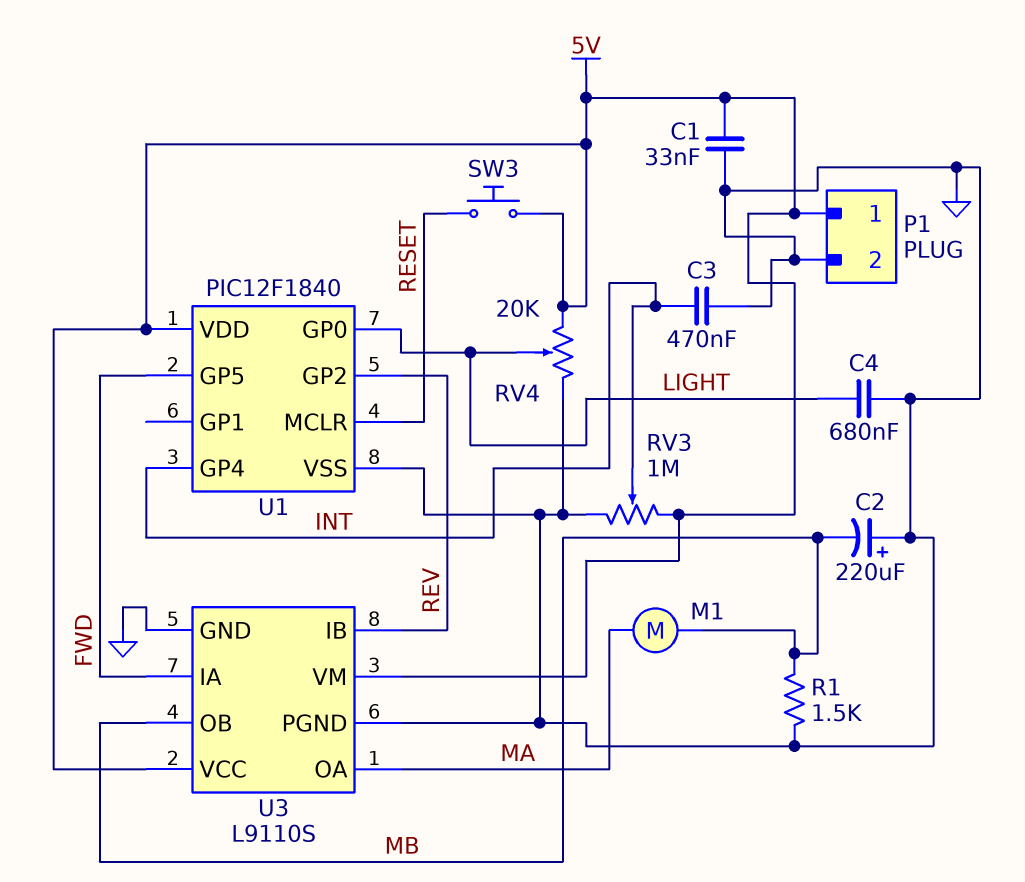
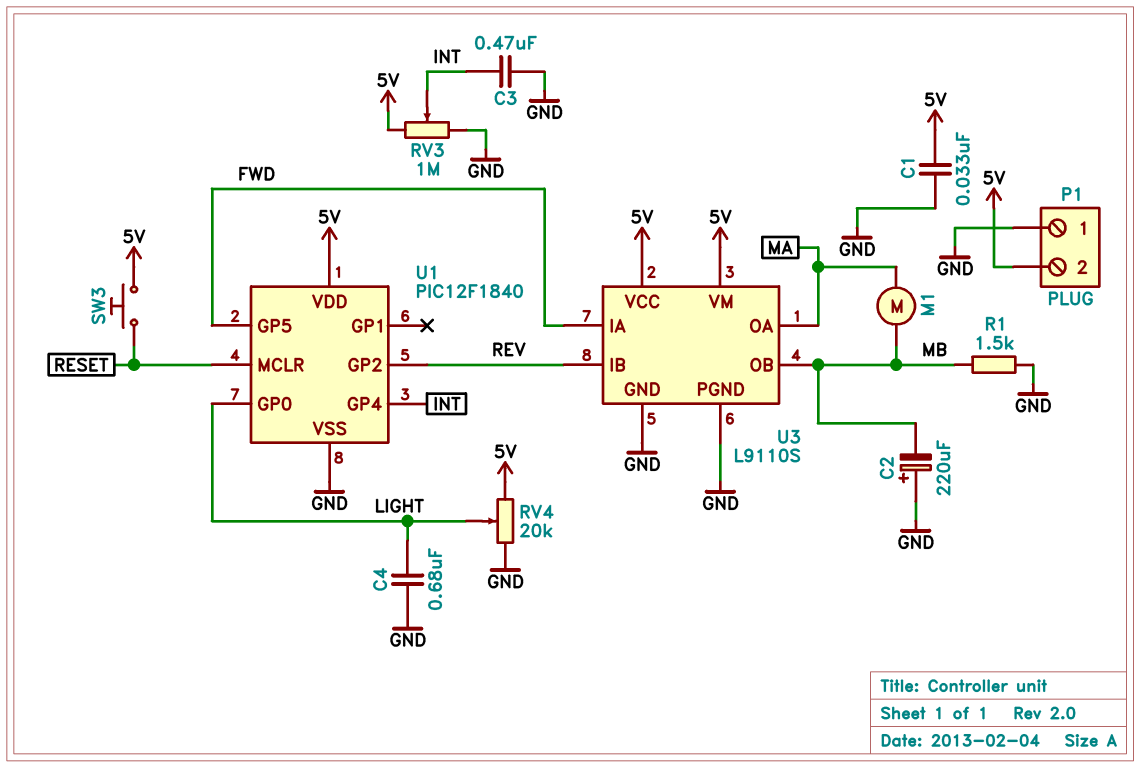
P1 pin 1: 5V -> GND
P1 pin 2: GND -> 5V

